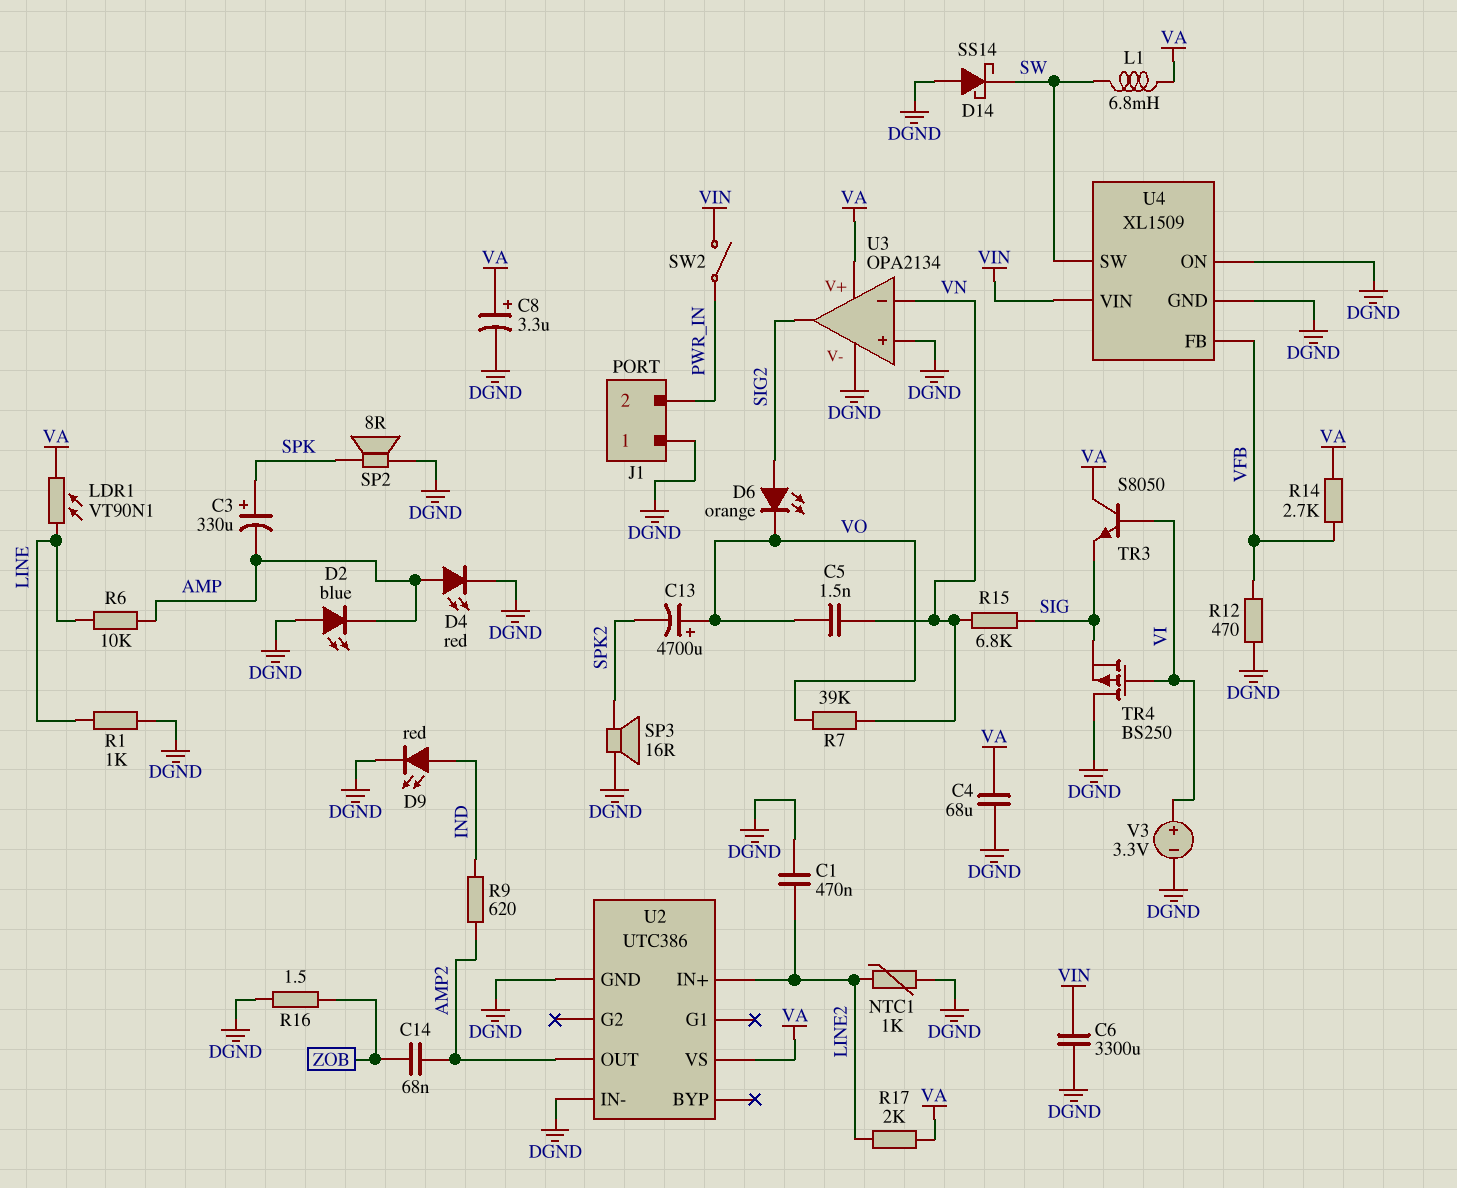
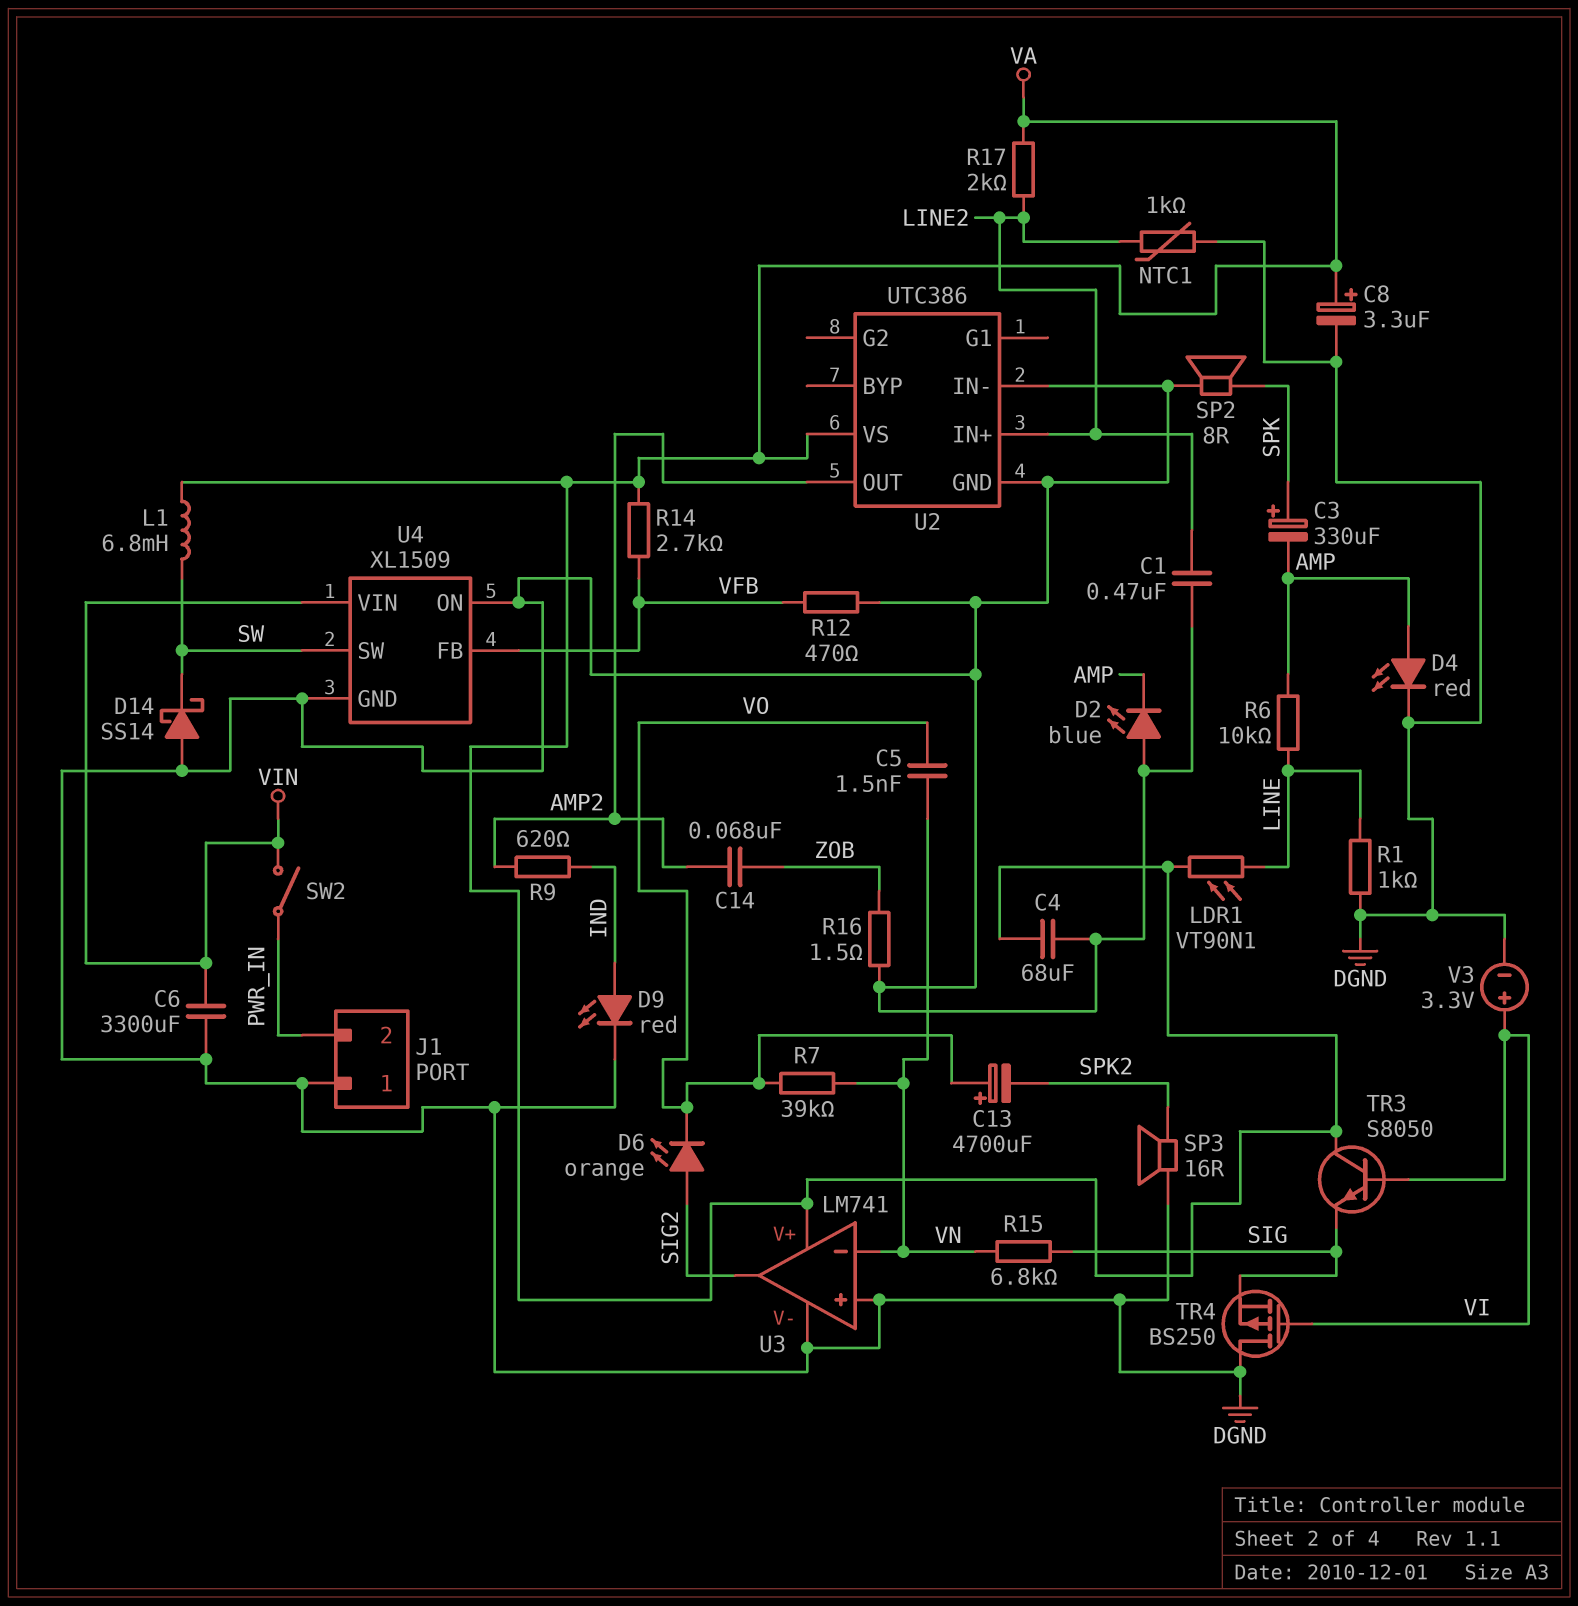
U3: OPA2134 -> LM741

